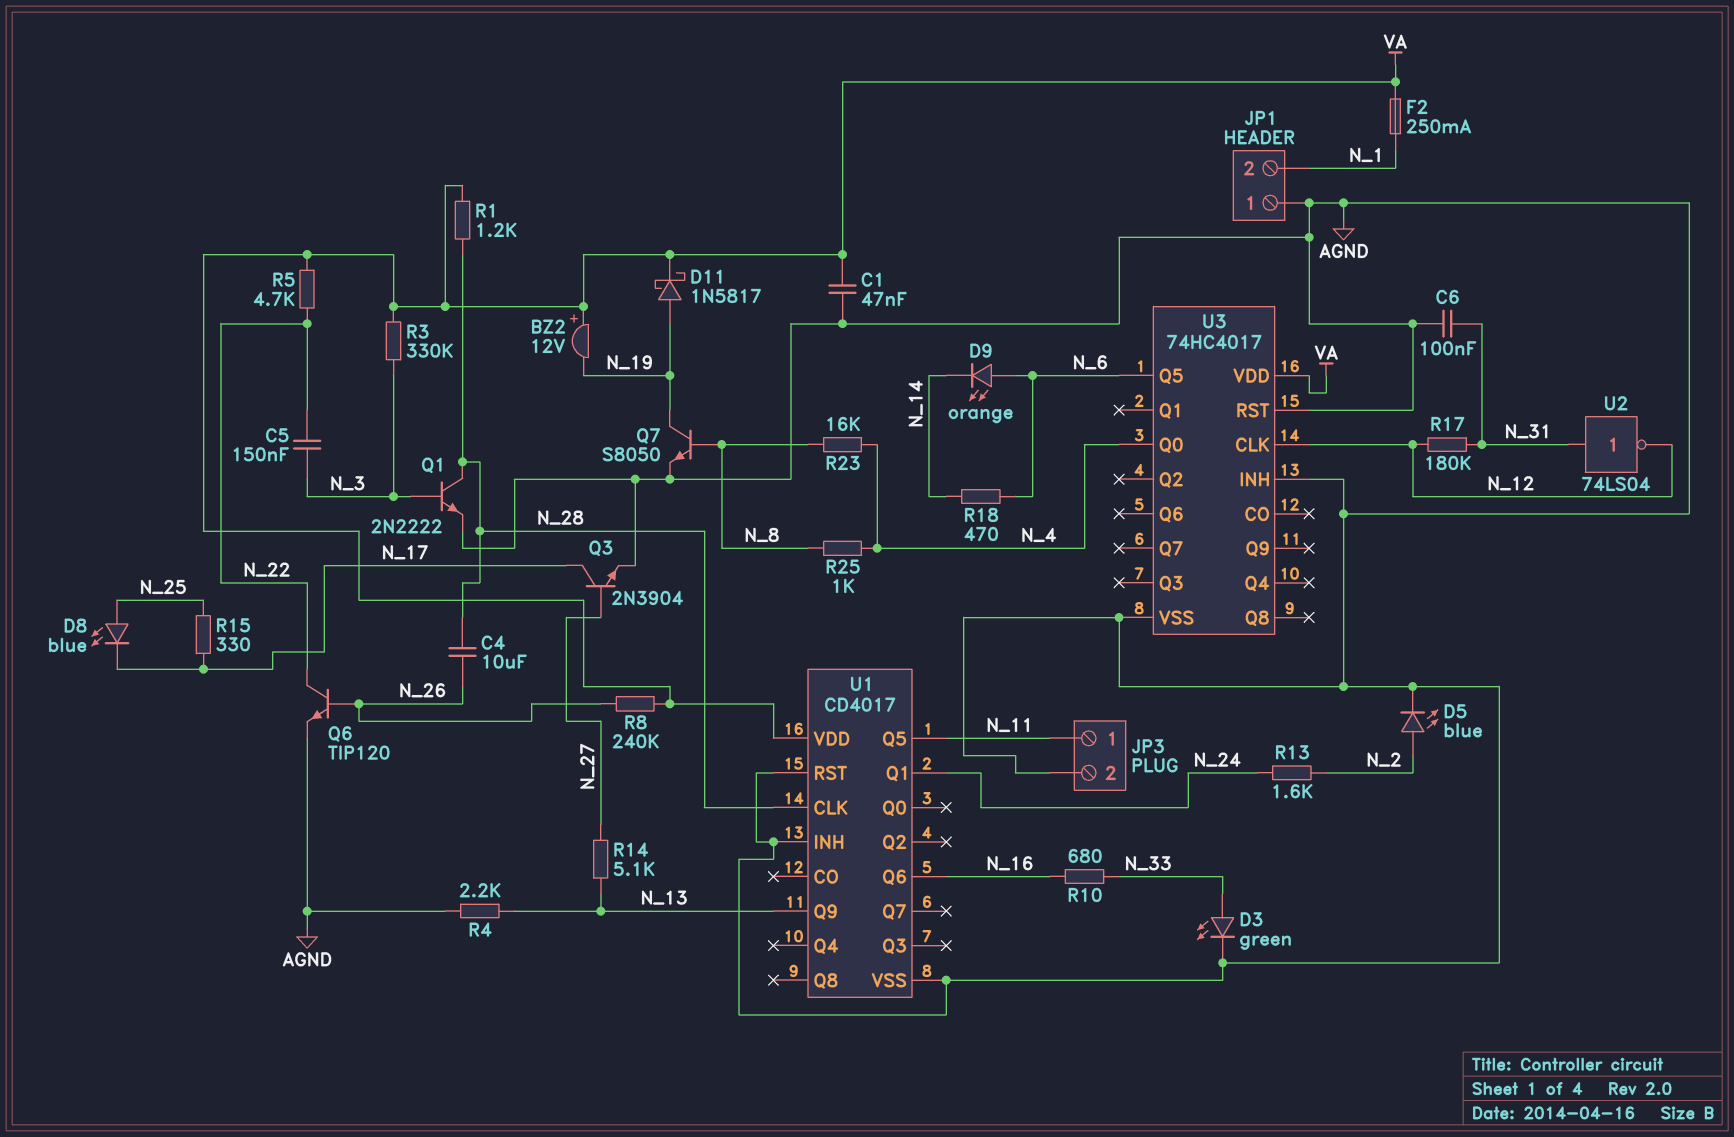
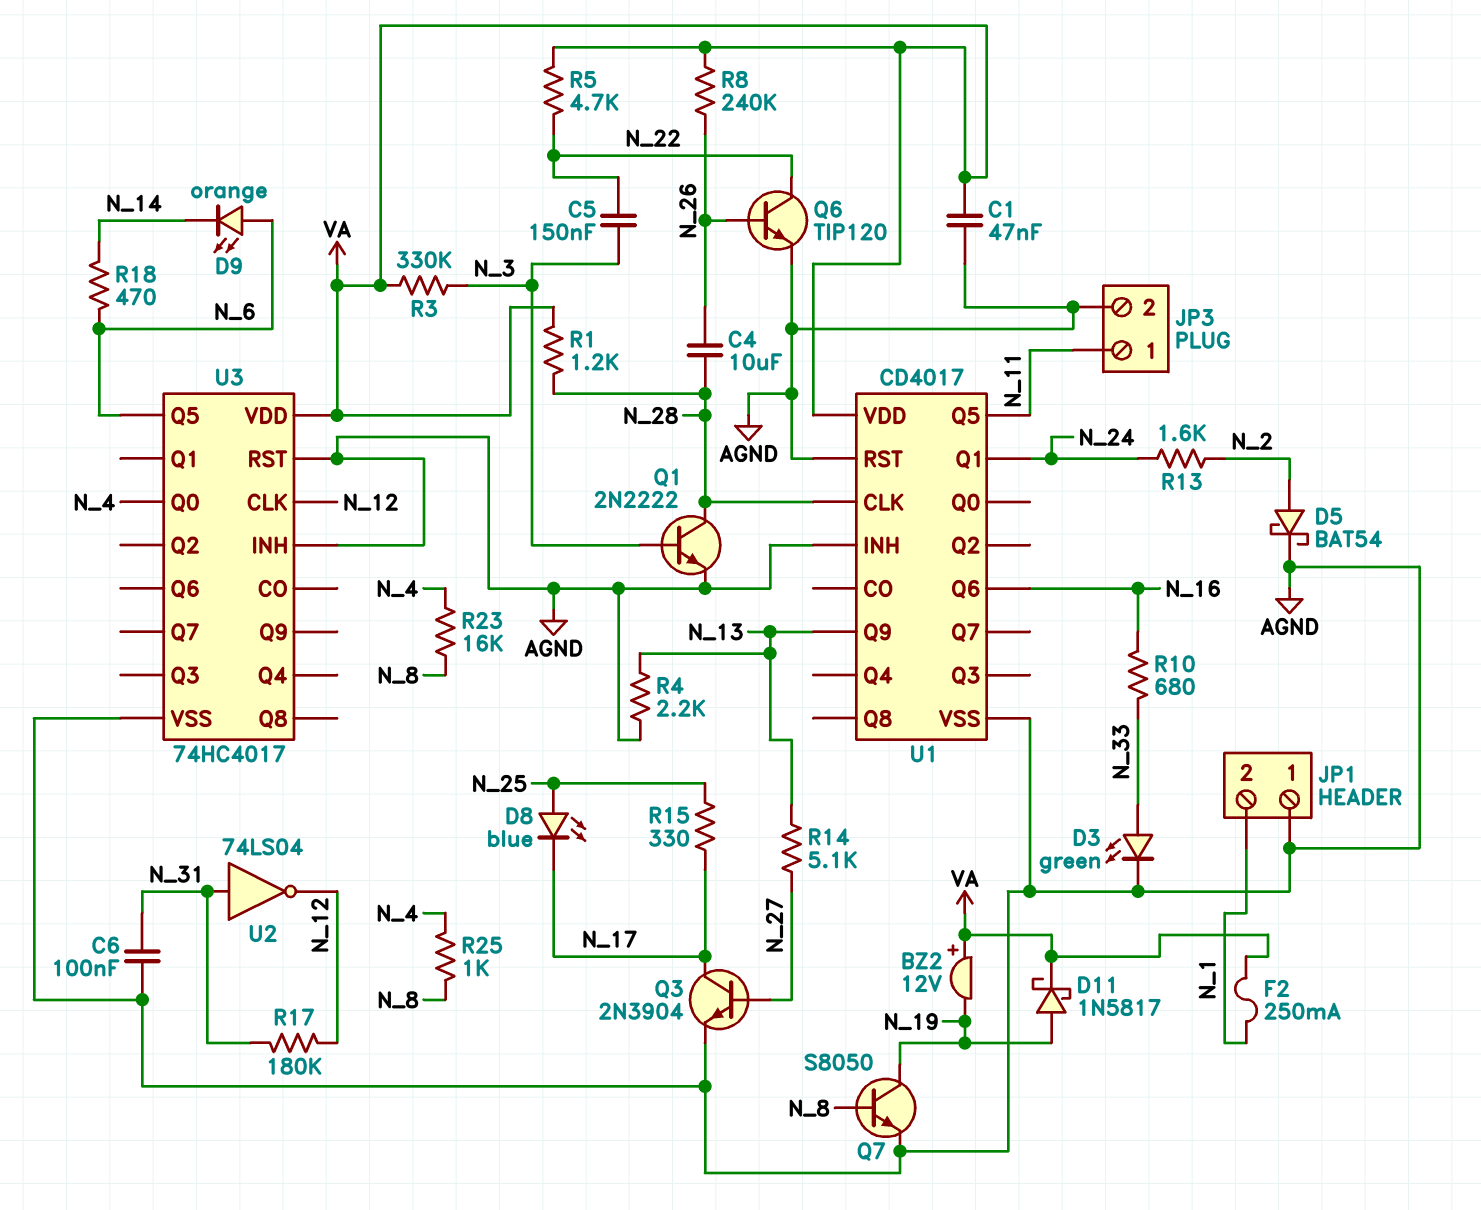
D5: LED blue (A N_2, K AGND) -> schottky BAT54 (A N_2, K AGND)

